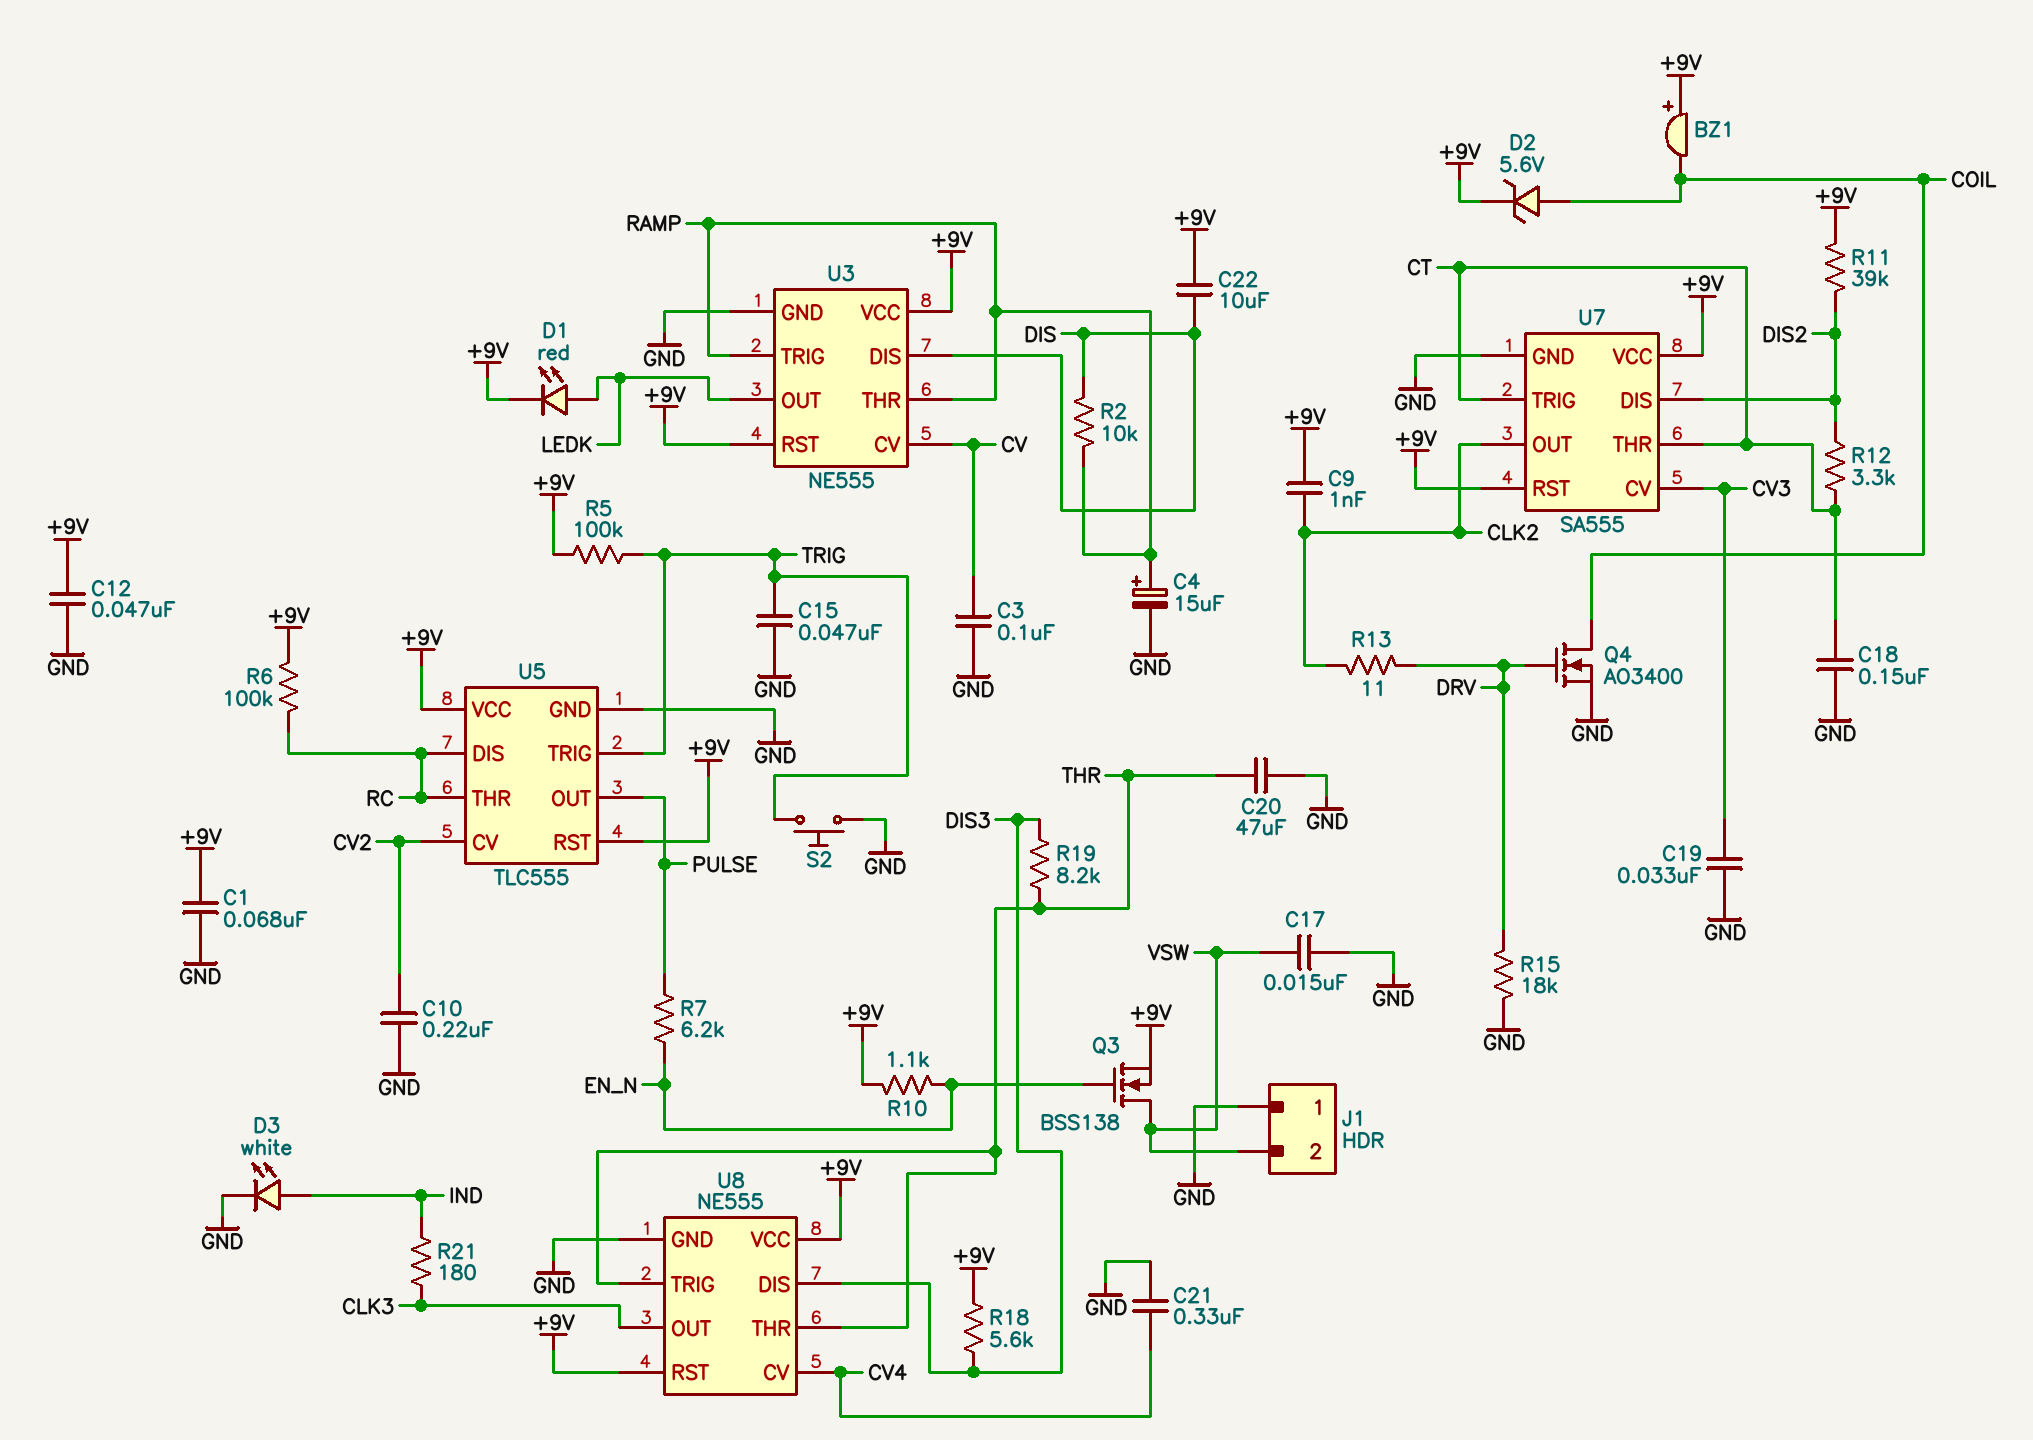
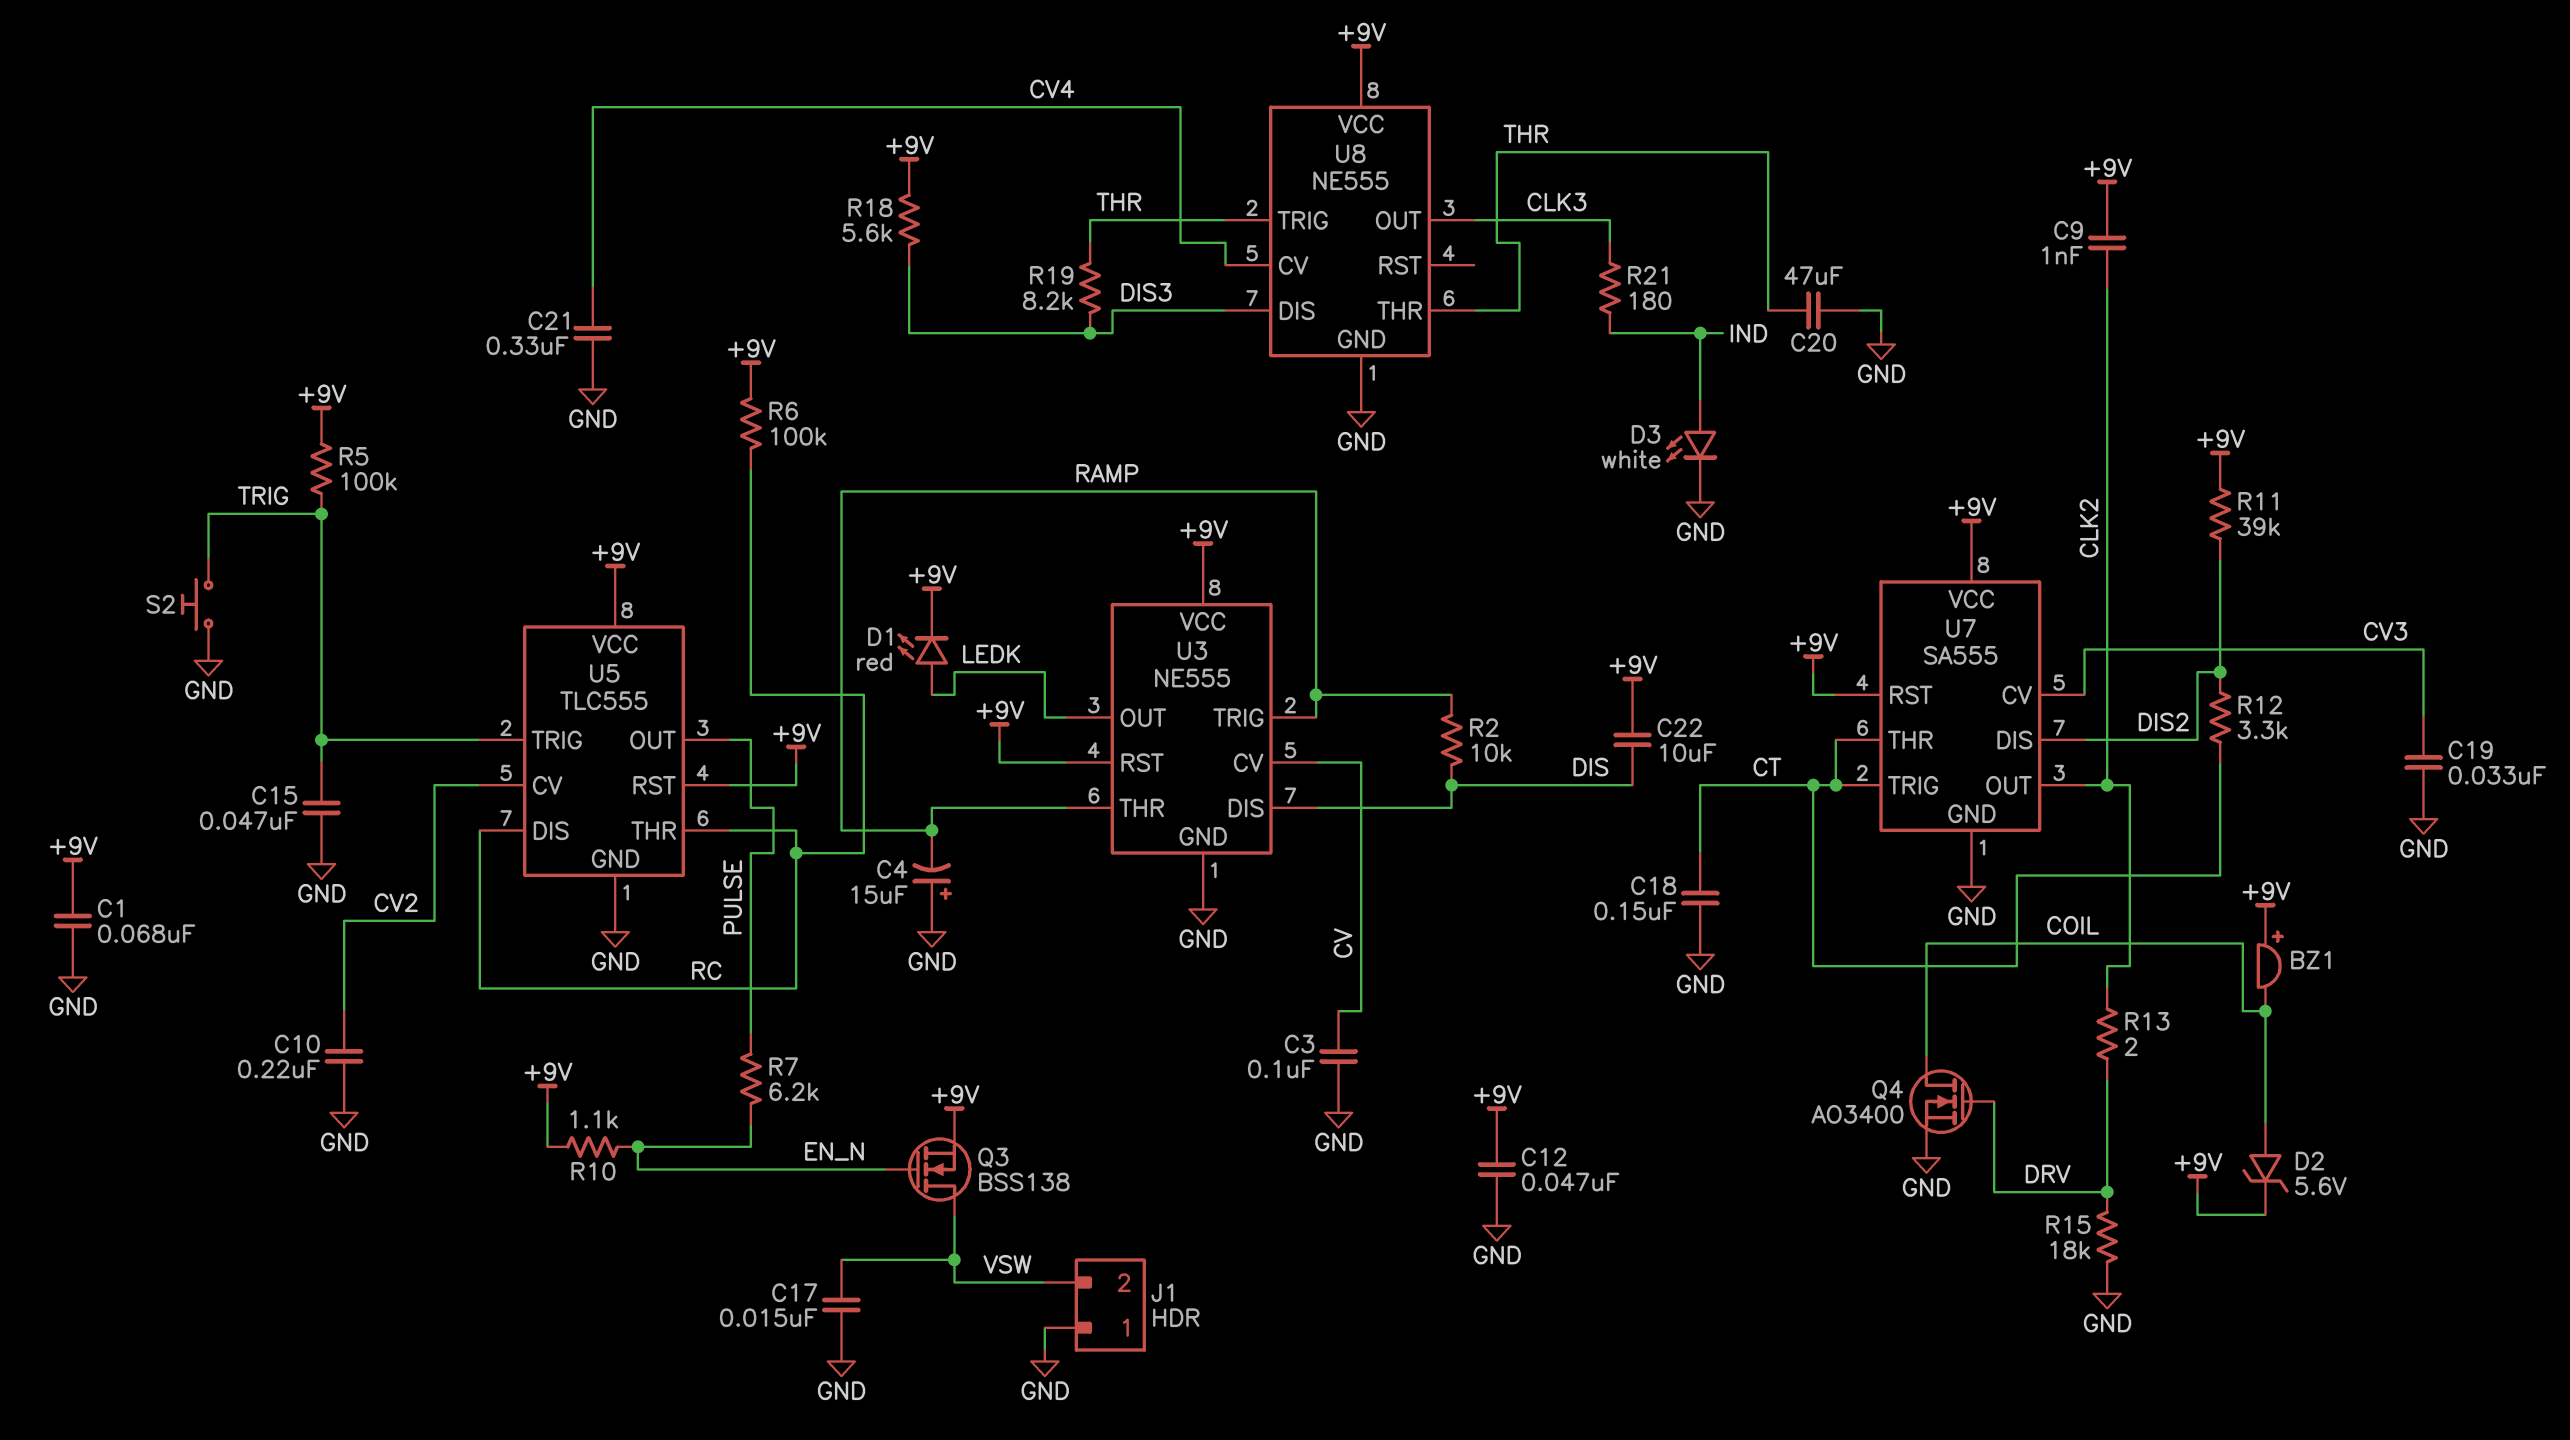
C4: 15uF (plus RAMP, minus GND) -> 15uF (plus GND, minus RAMP)
R13: 11 (CLK2, DRV) -> 2 (CLK2, DRV)
U8 pin RST: +9V -> none

